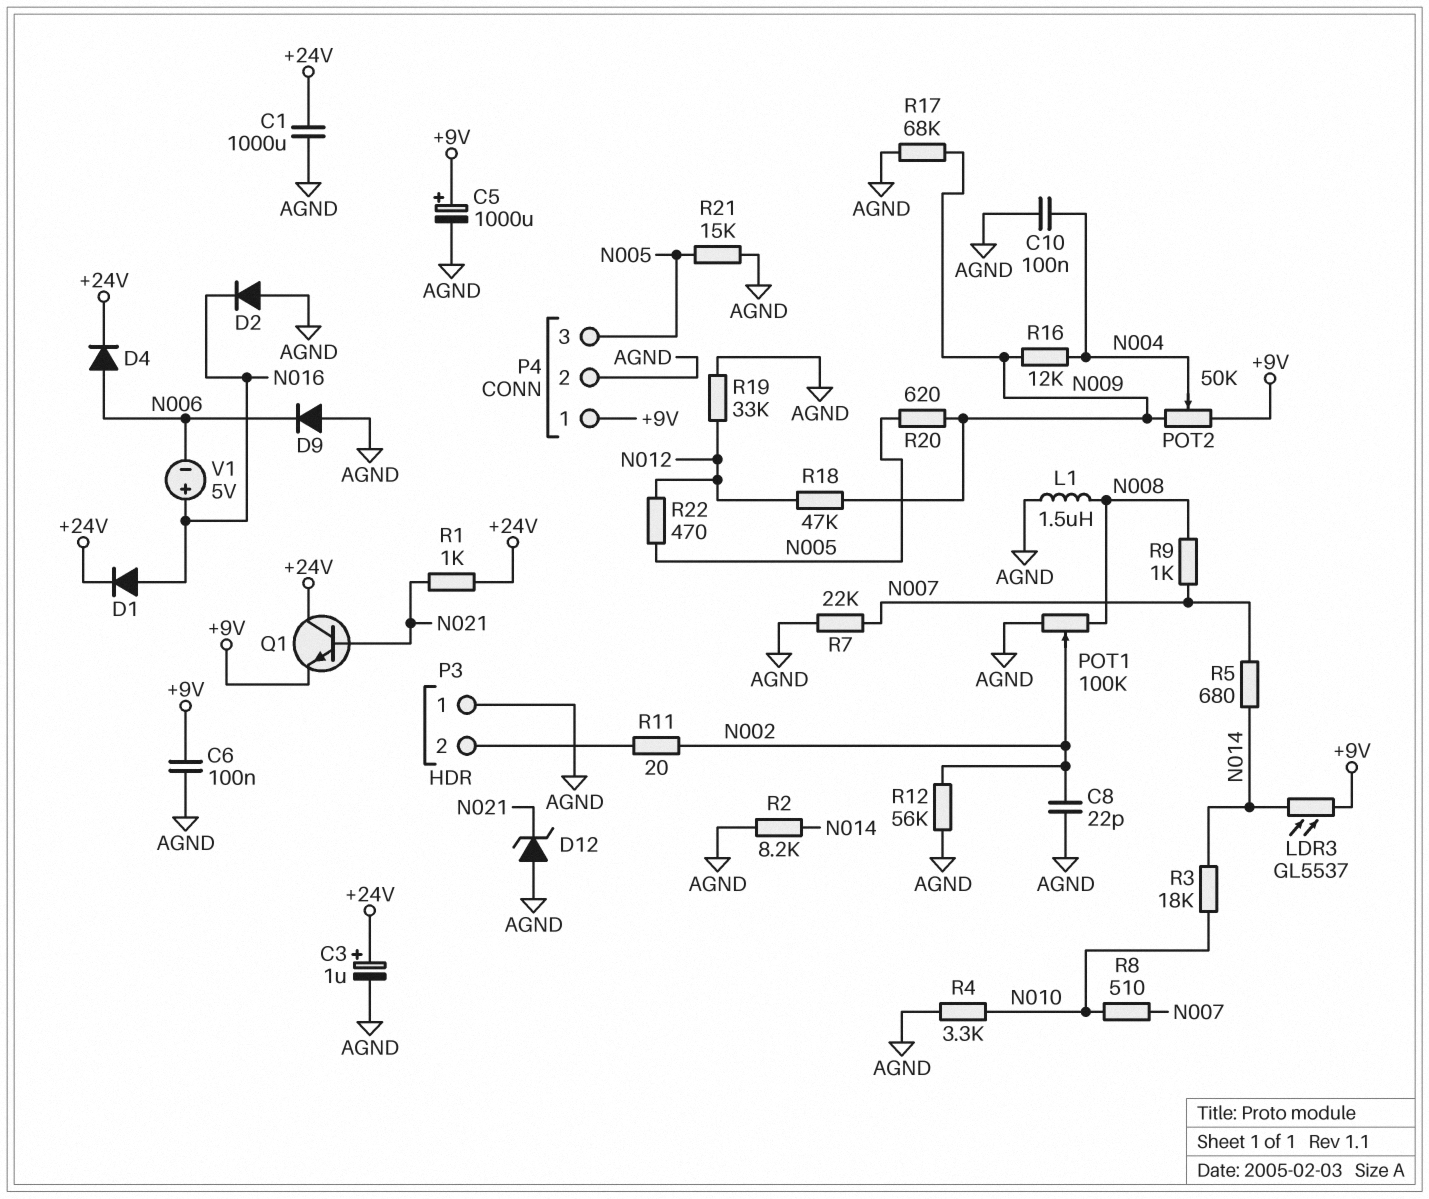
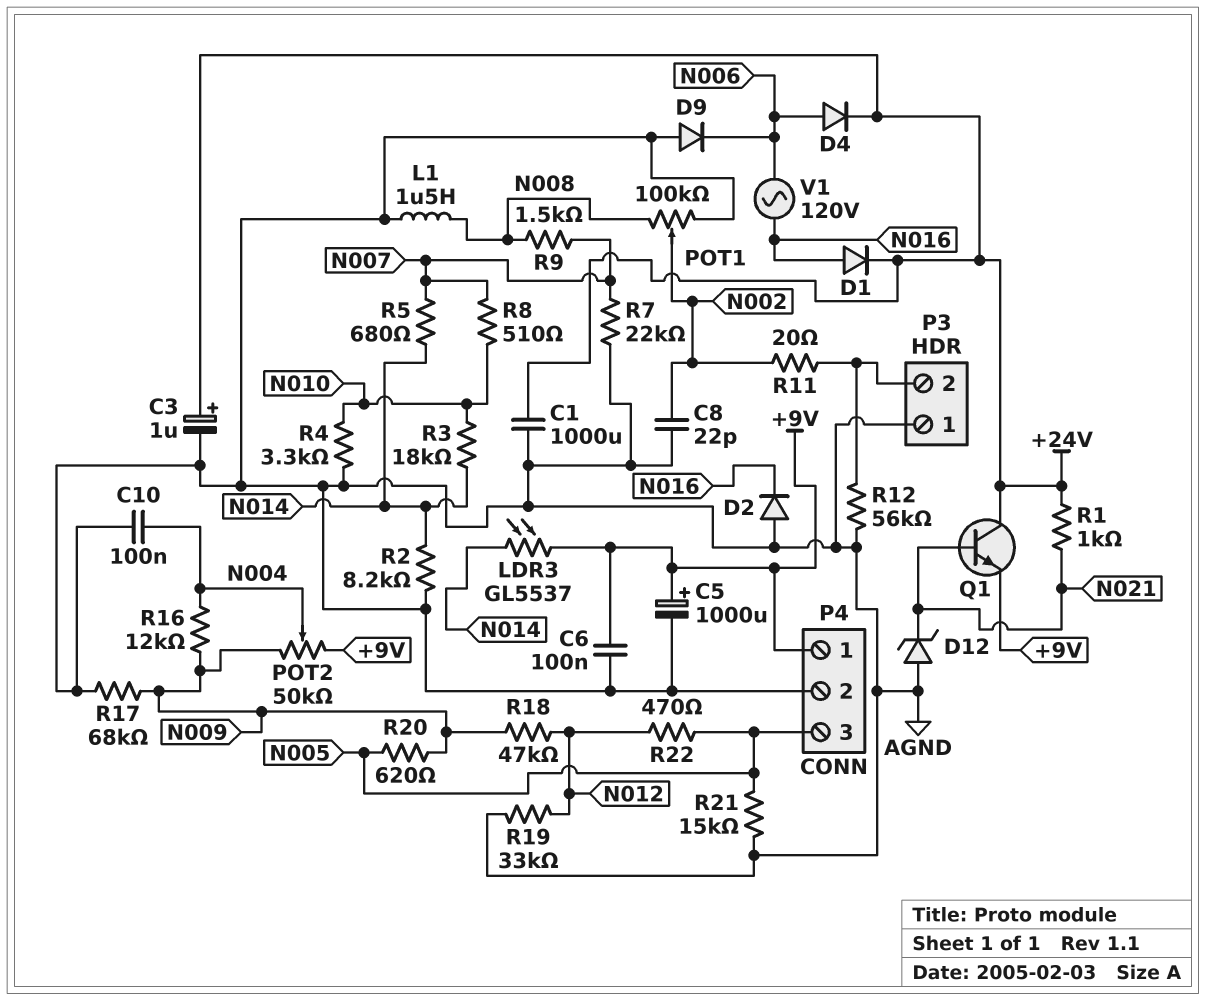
R9: 1k (N007, N008) -> 1.5k (N007, N008)
R12: 56k (AGND, N002) -> 56k (AGND, P3/2)
V1: 5V (plus N016, minus N006) -> AC 120V (N006, N016)

